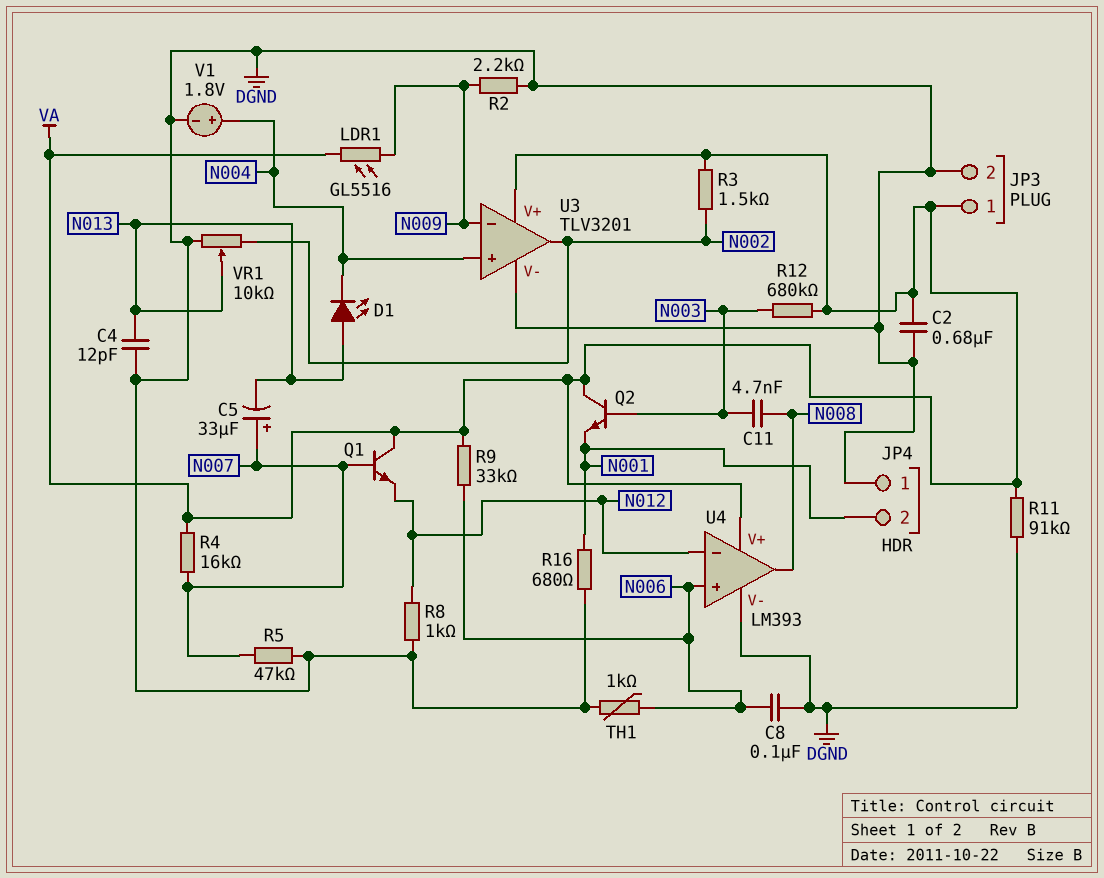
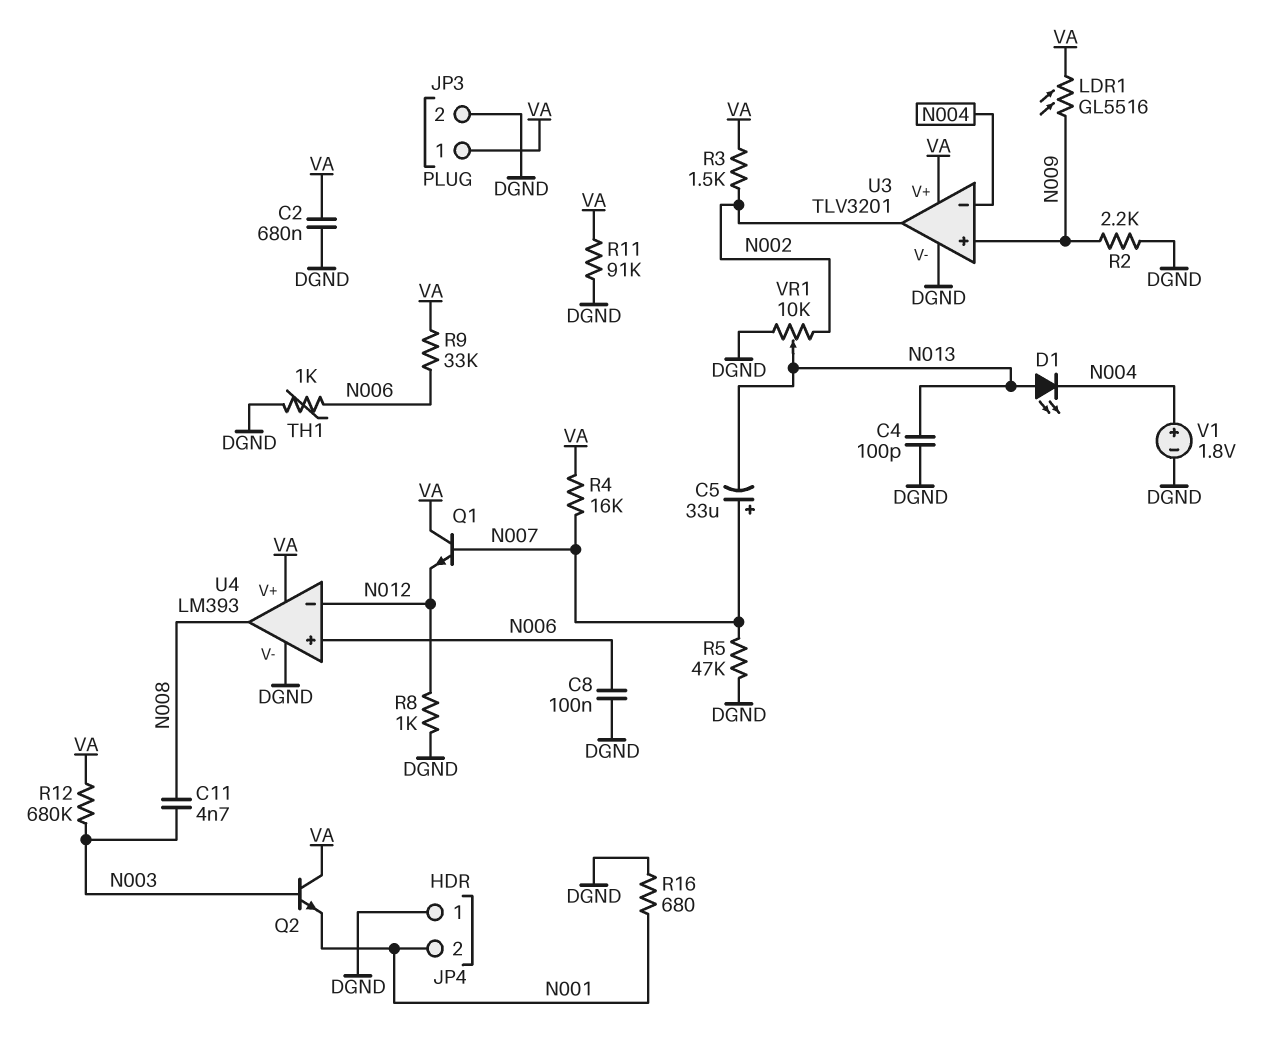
C4: 12pF (DGND, N013) -> 100pF (DGND, N013)
U3 pin in+: N004 -> N009
U3 pin in-: N009 -> N004

